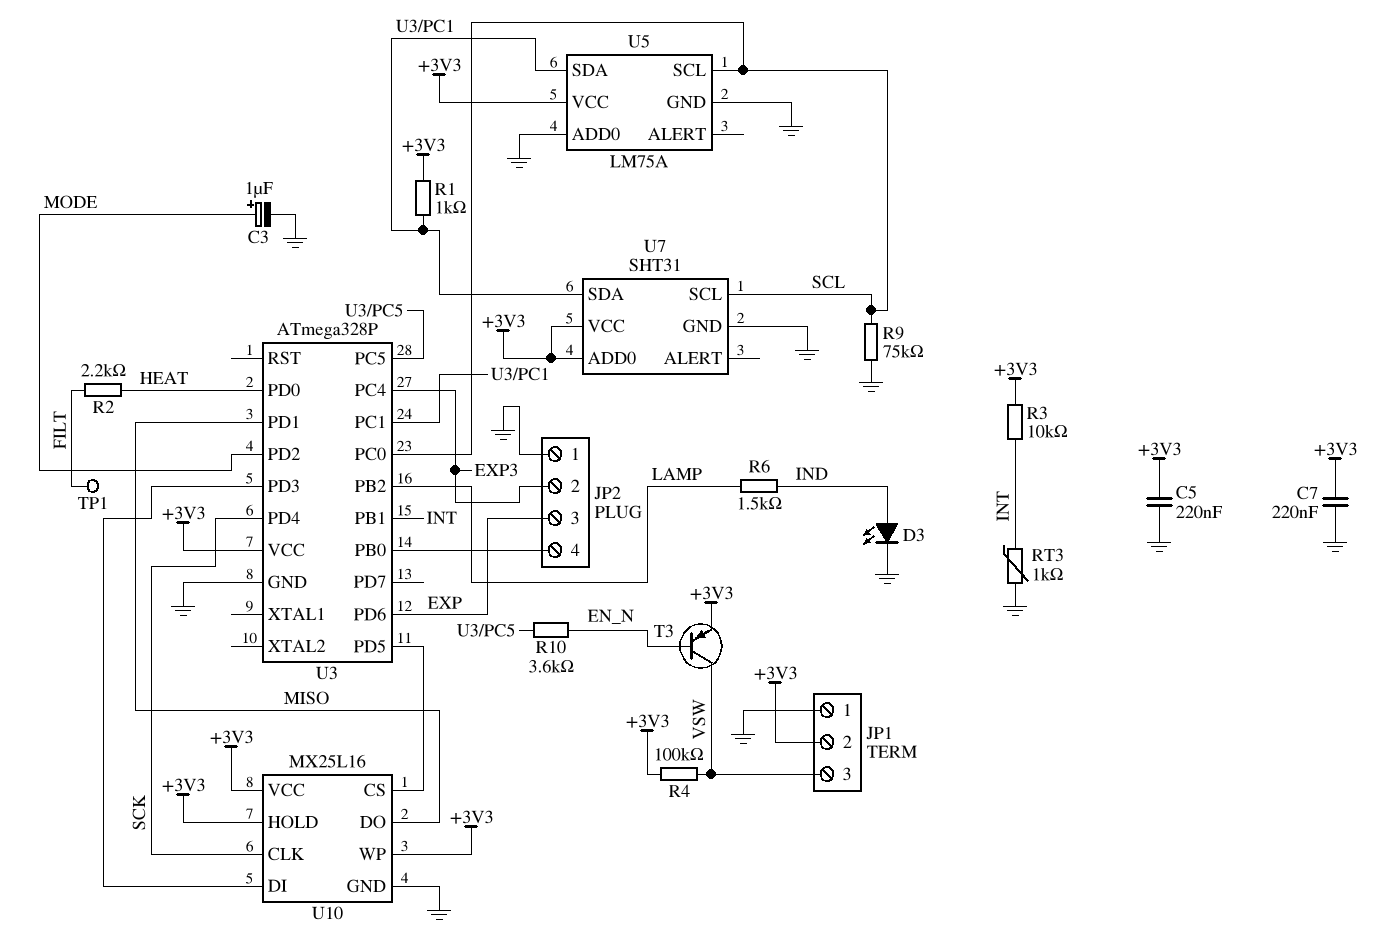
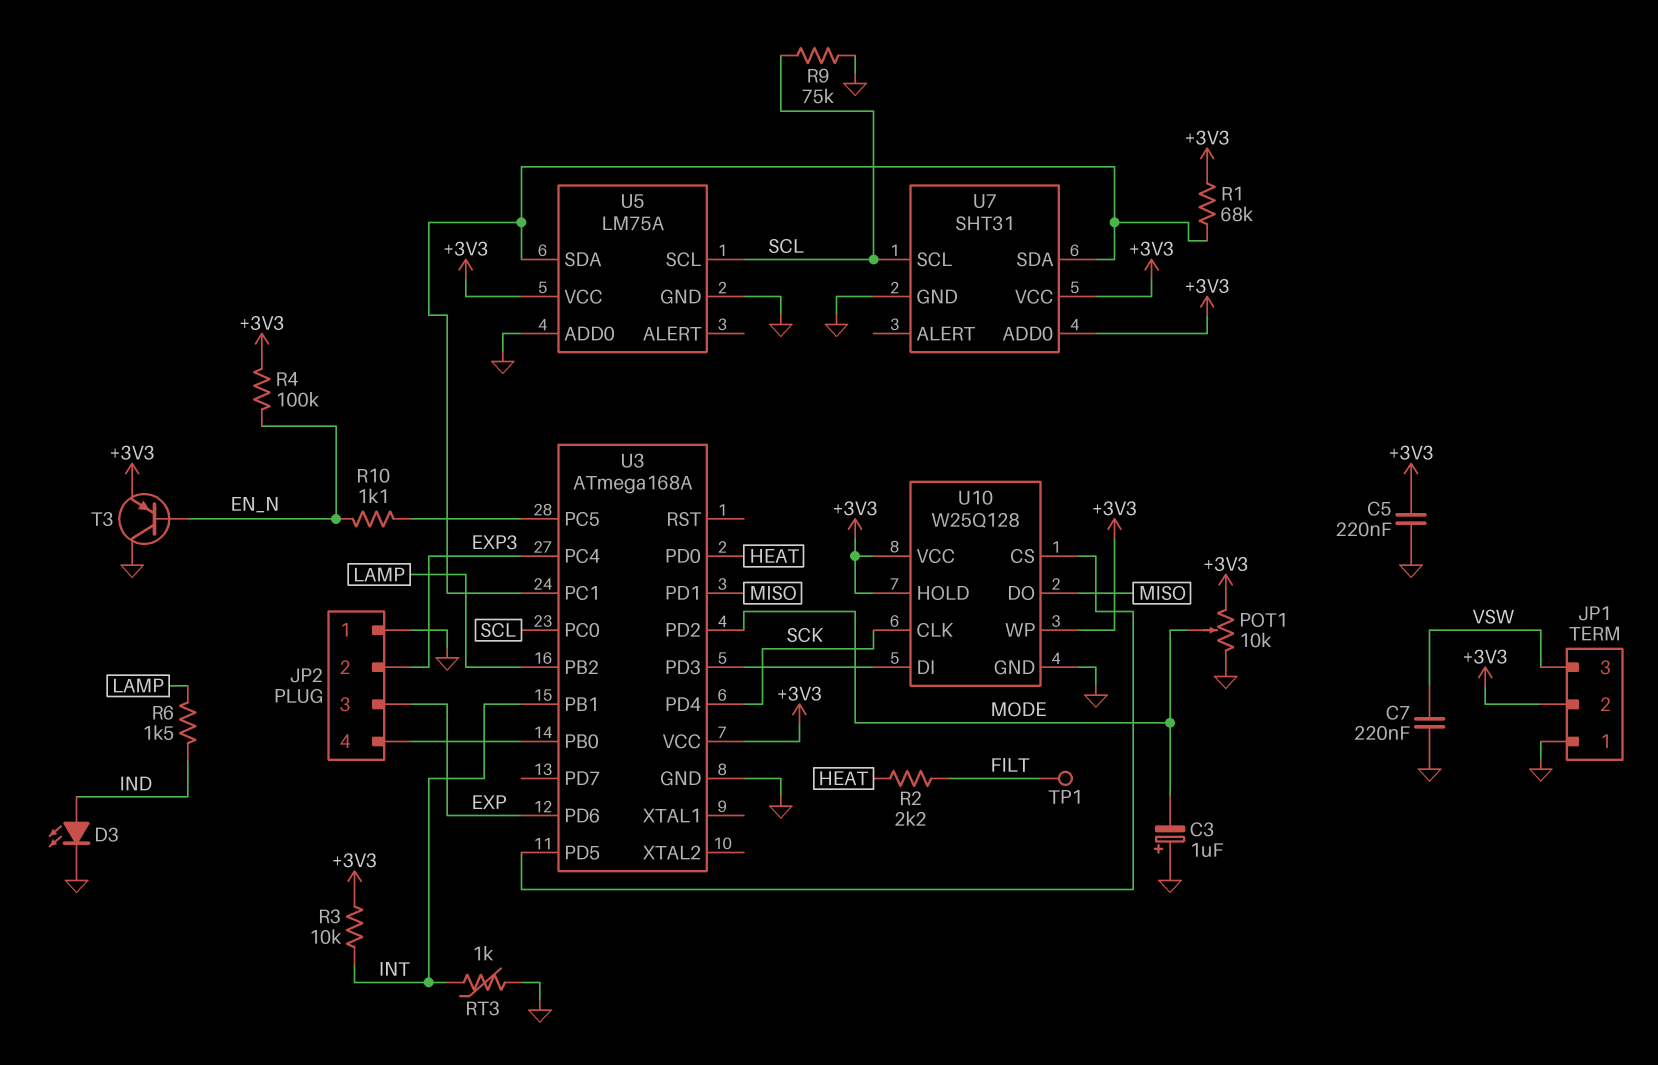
C3: 1uF (plus MODE, minus GND) -> 1uF (plus GND, minus MODE)
C7: 220nF (+3V3, GND) -> 220nF (GND, VSW)
POT1: none -> 10k (+3V3, GND, wiper MODE)
R1: 1k (+3V3, U3/PC1) -> 68k (+3V3, U3/PC1)
R4: 100k (+3V3, VSW) -> 100k (+3V3, EN_N)
R10: 3.6k (EN_N, U3/PC5) -> 1.1k (EN_N, U3/PC5)
T3: PNP (B EN_N, C VSW, E +3V3) -> PNP (B EN_N, C GND, E +3V3)
U3: ATmega328P -> ATmega168A
U10: MX25L16 -> W25Q128

